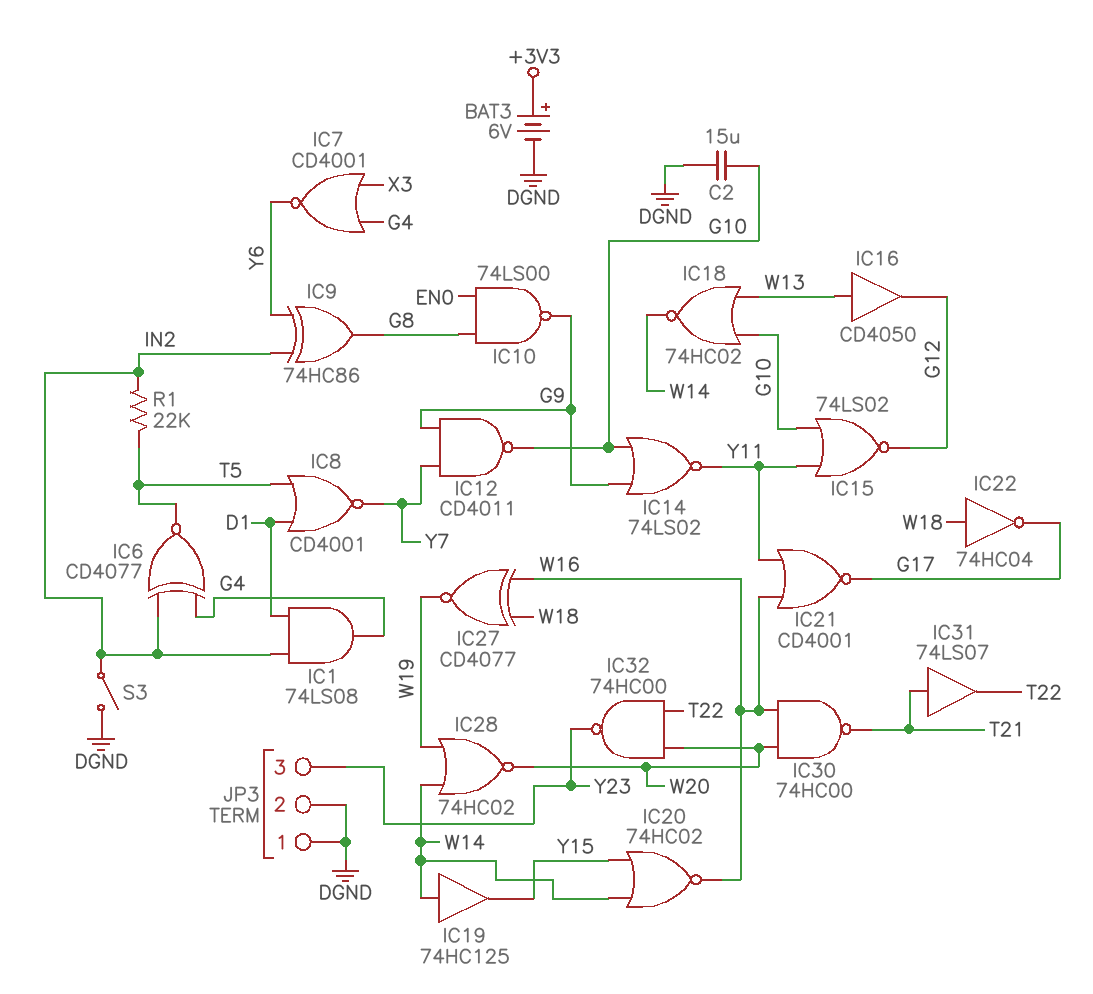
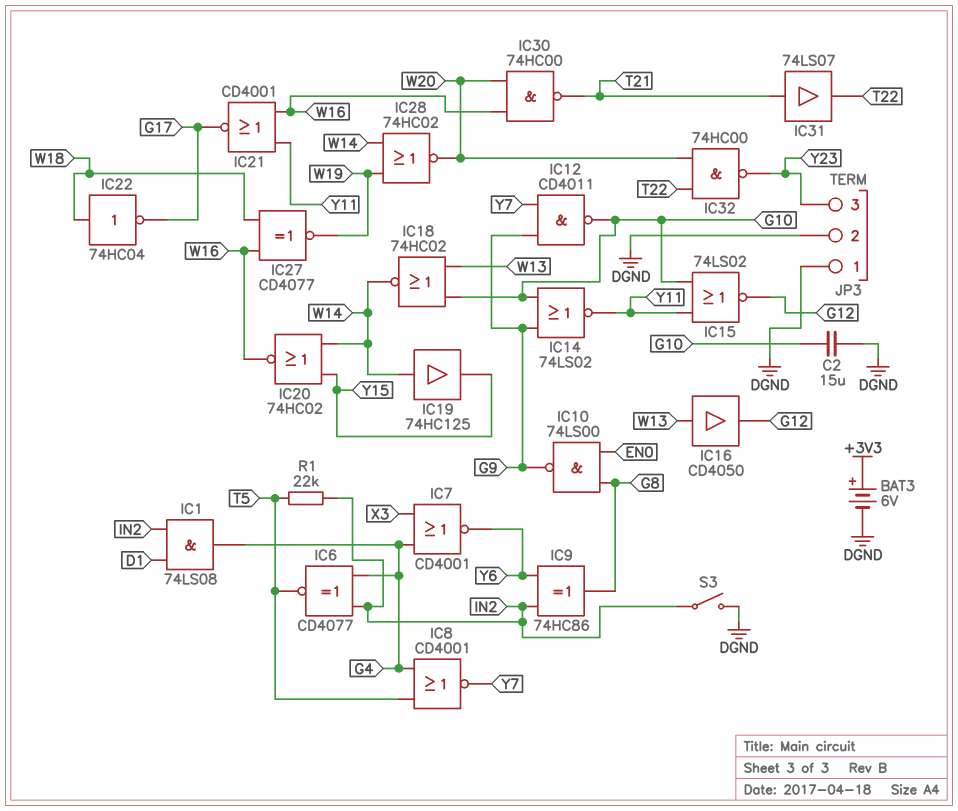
IC8: NOR CD4001 (in D1, in T5, out Y7) -> NOR CD4001 (in G4, in T5, out Y7)

